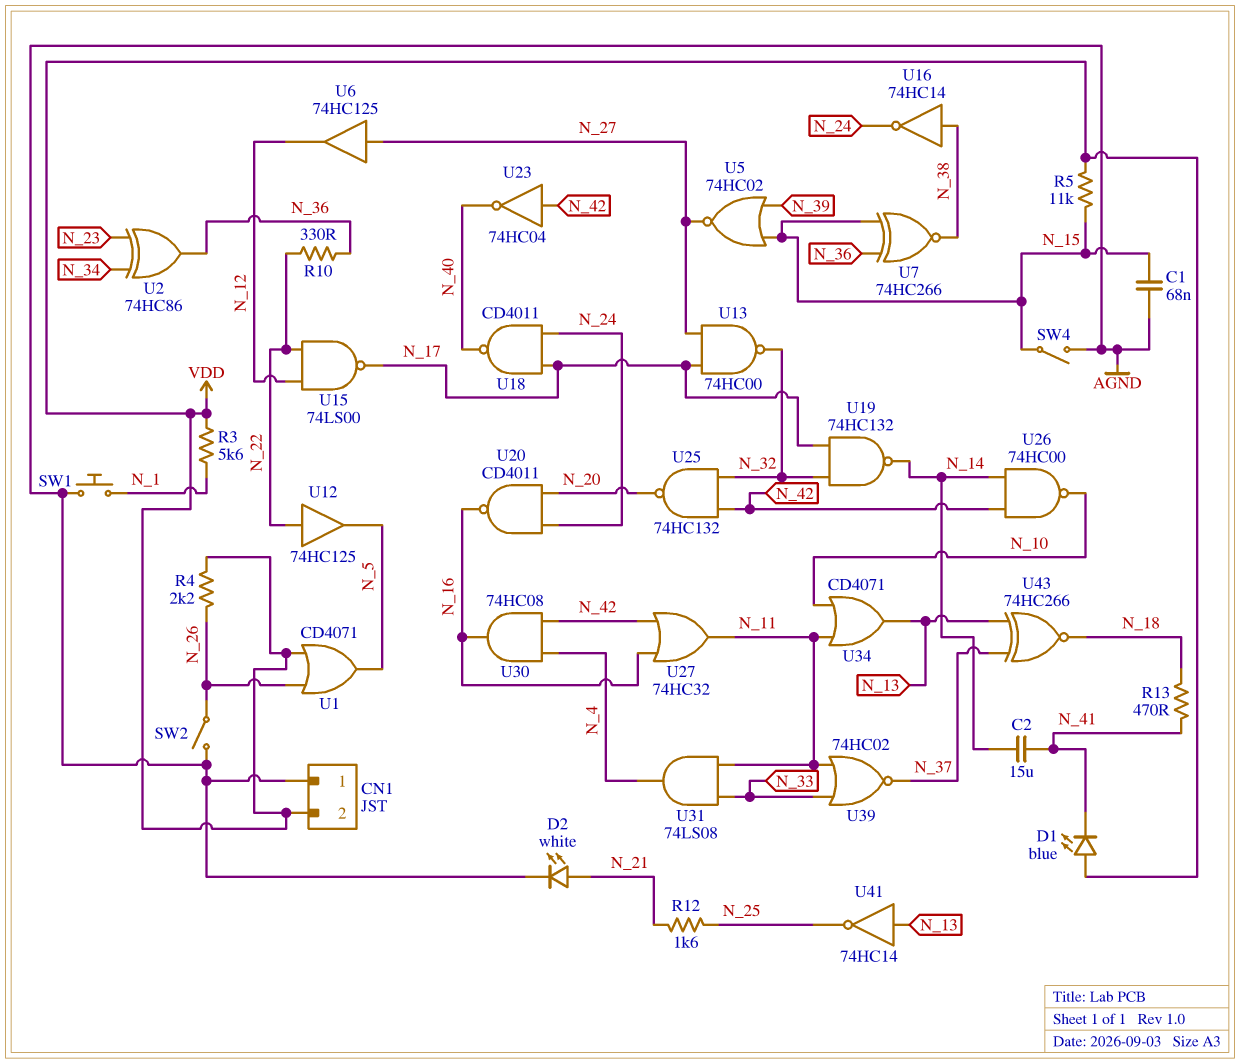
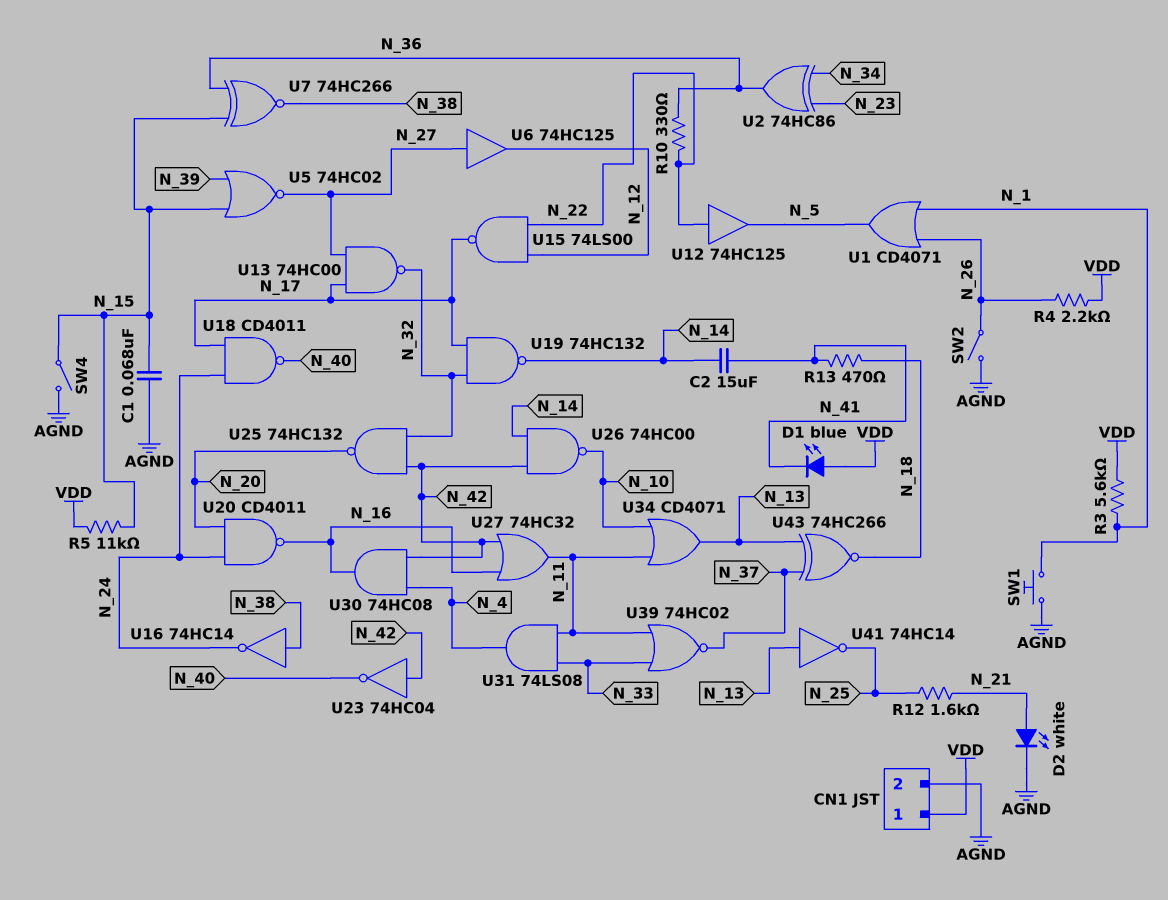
CN1 pin 1: AGND -> VDD
CN1 pin 2: VDD -> AGND
U1: OR CD4071 (in N_26, in VDD, out N_5) -> OR CD4071 (in N_1, in N_26, out N_5)

